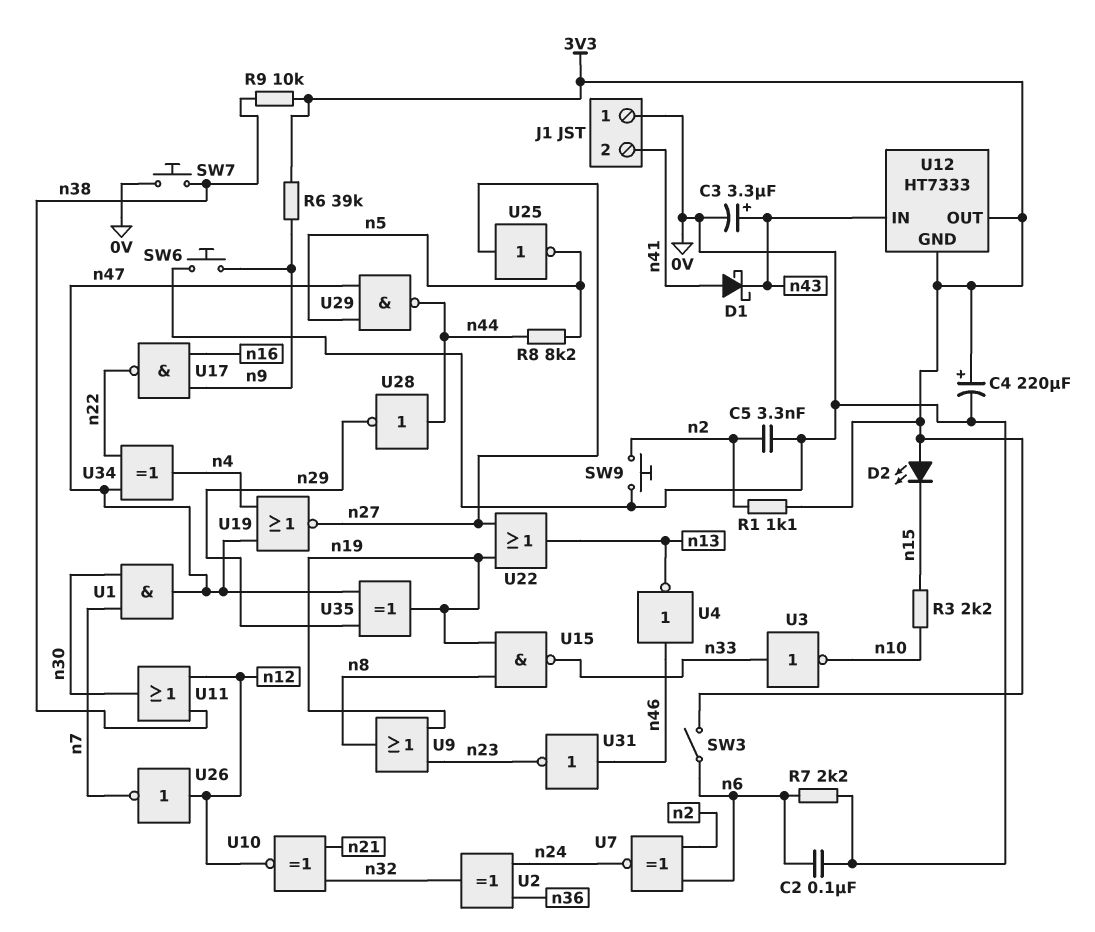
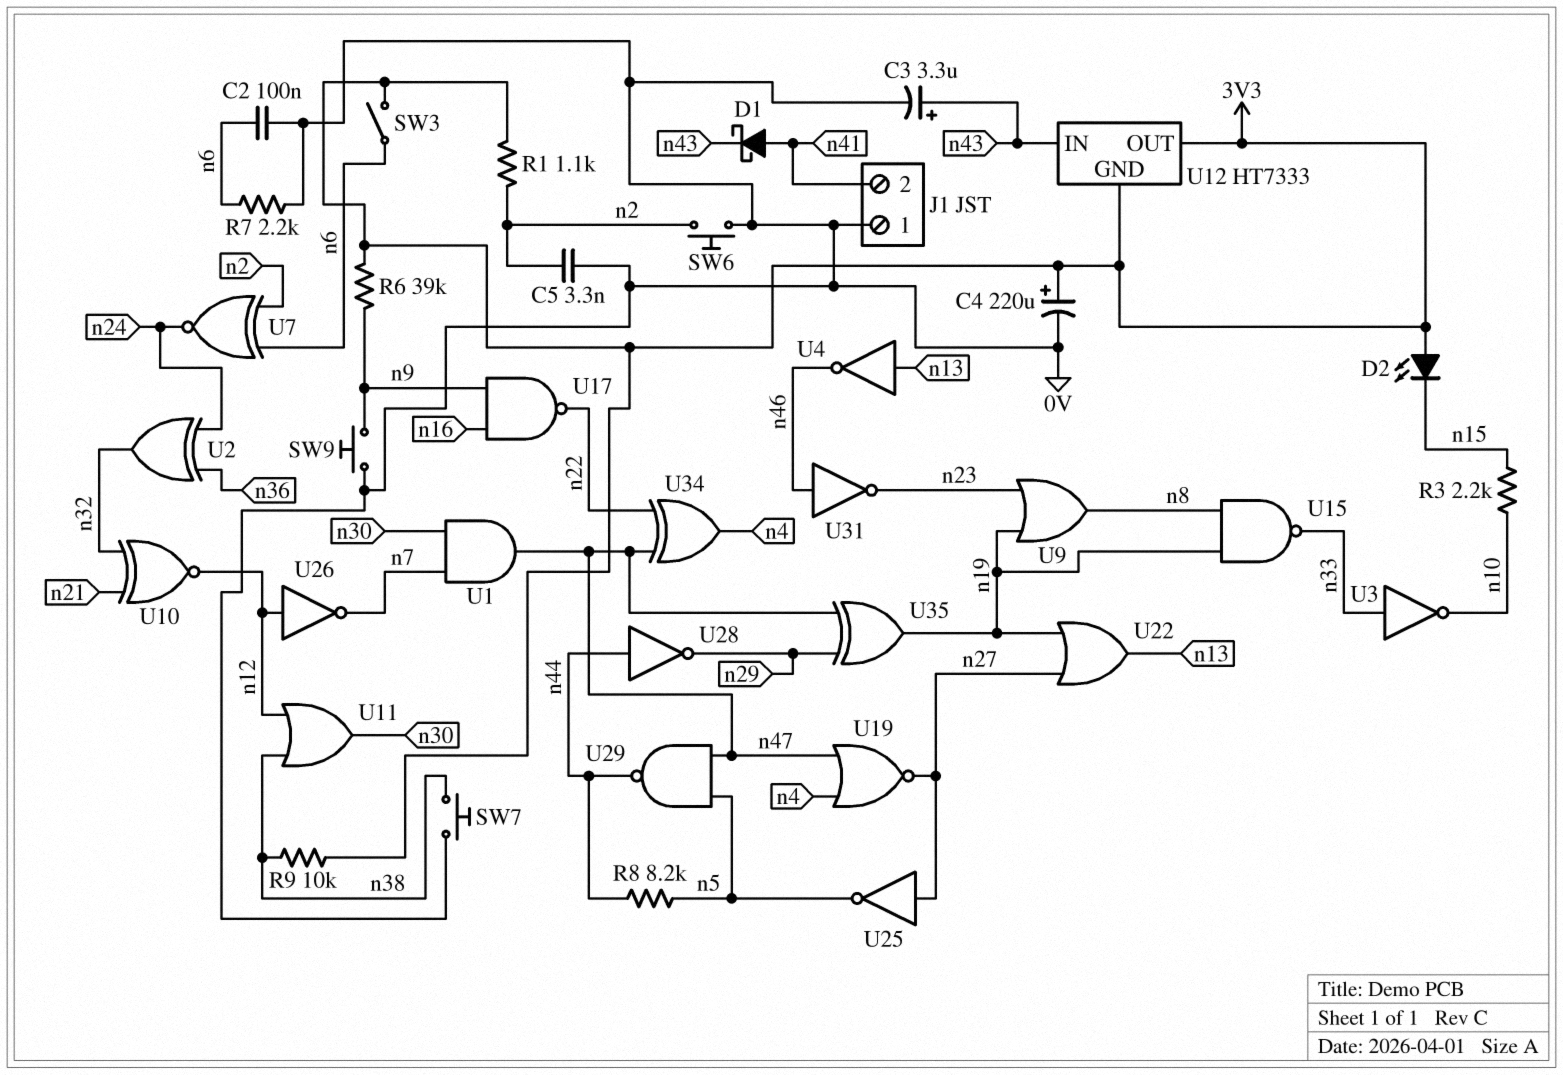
SW6: button (0V, n9) -> button (0V, n2)
SW9: button (0V, n2) -> button (0V, n9)
U4: NOT (in n46, out n13) -> NOT (in n13, out n46)

